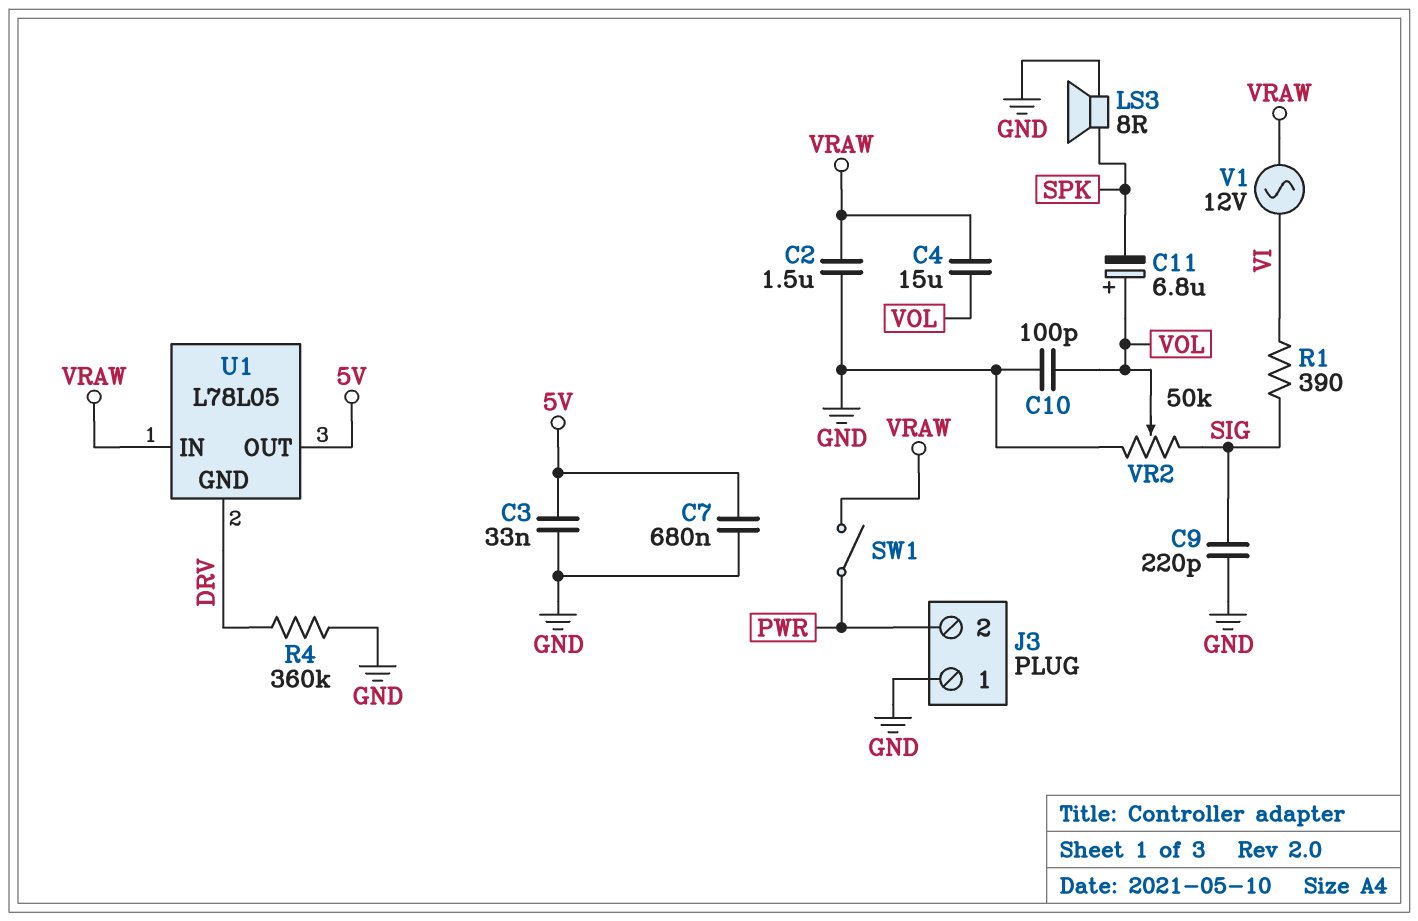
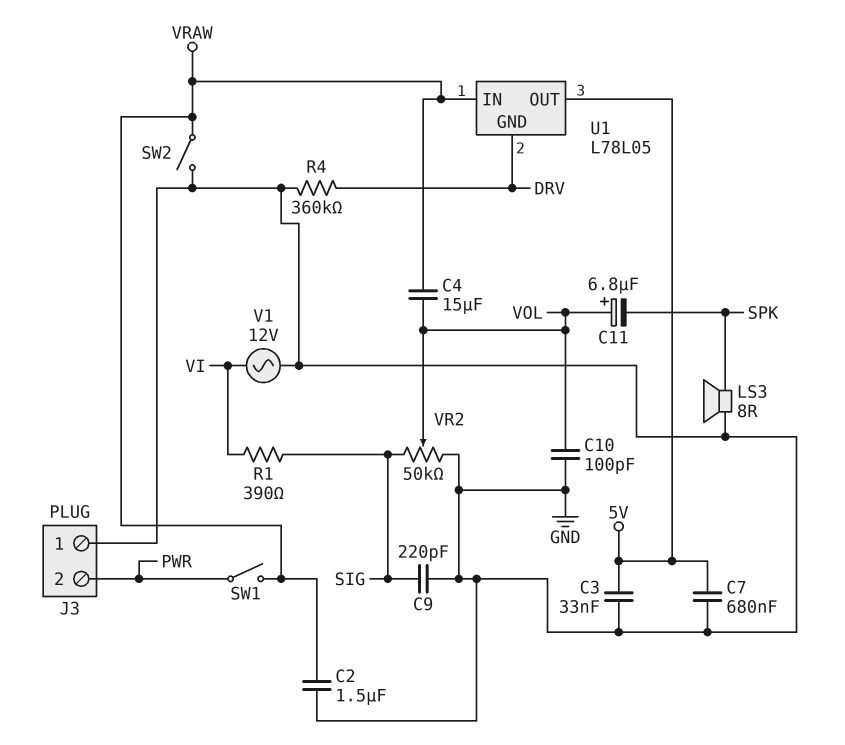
SW2: none -> switch (GND, VRAW)
V1: AC 12V (VI, VRAW) -> AC 12V (GND, VI)

